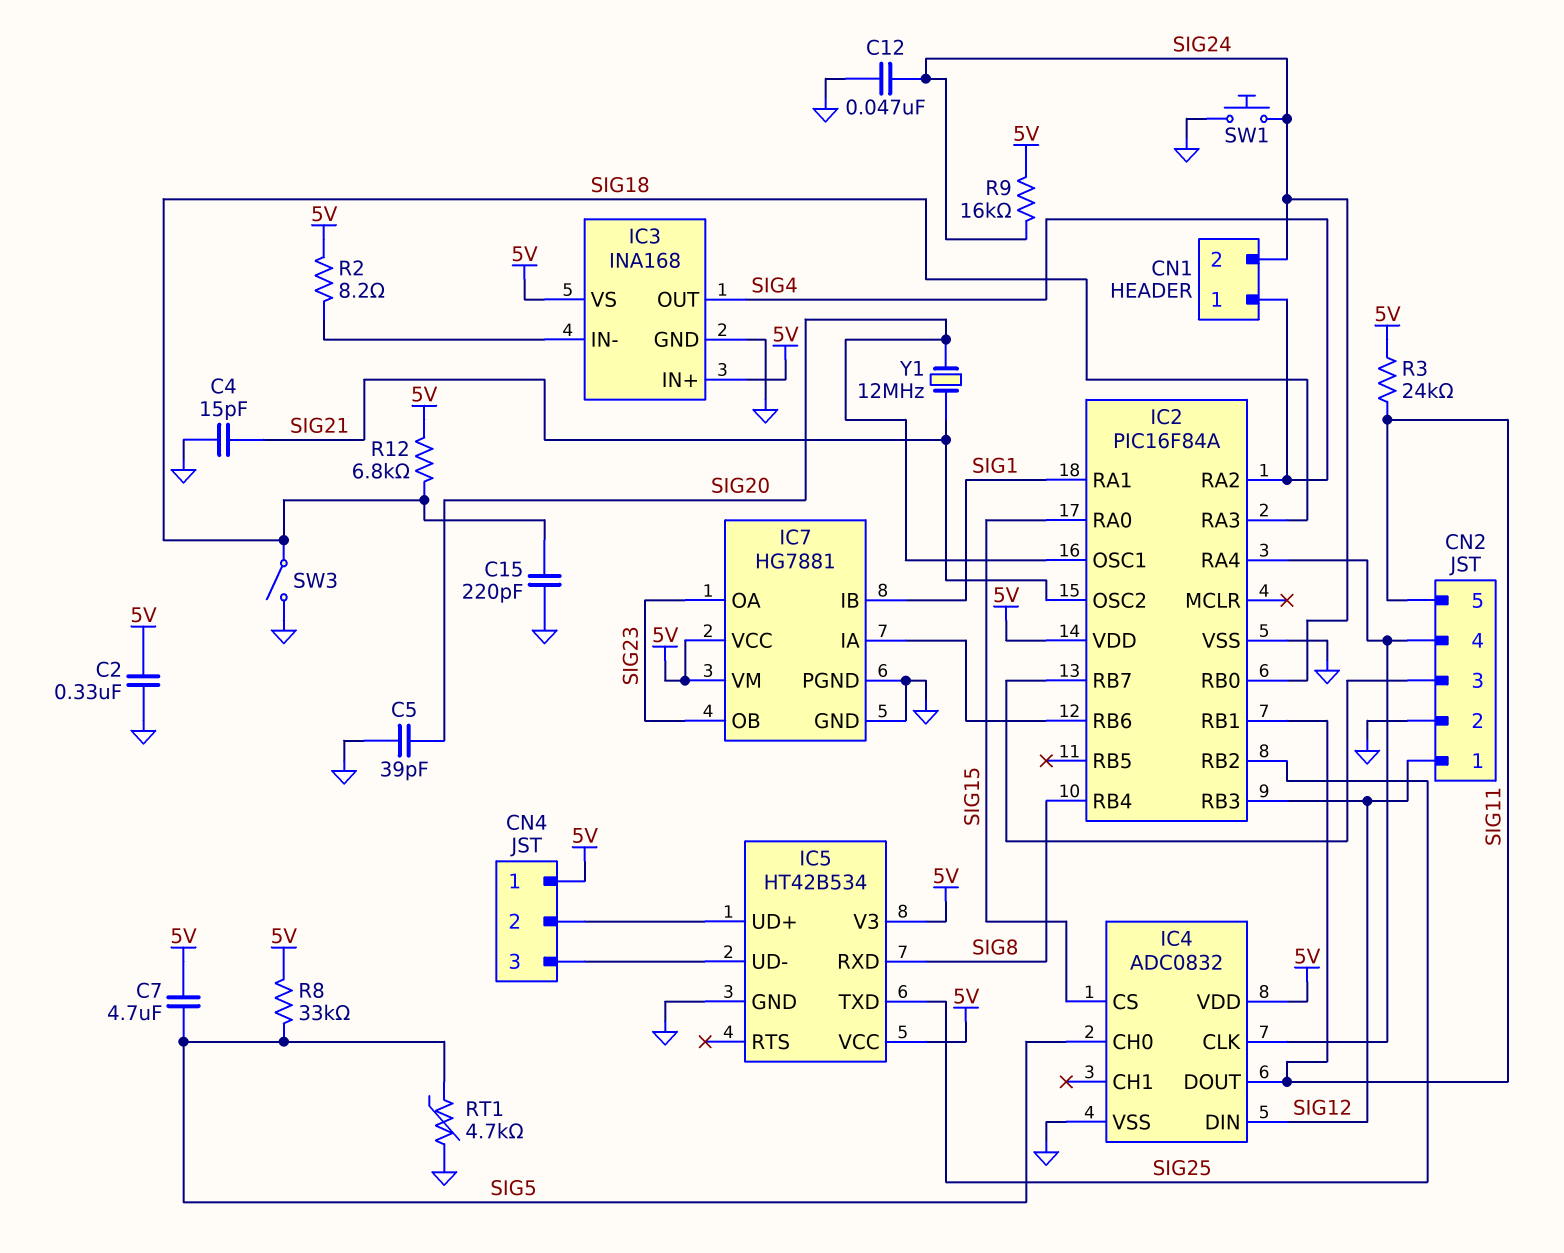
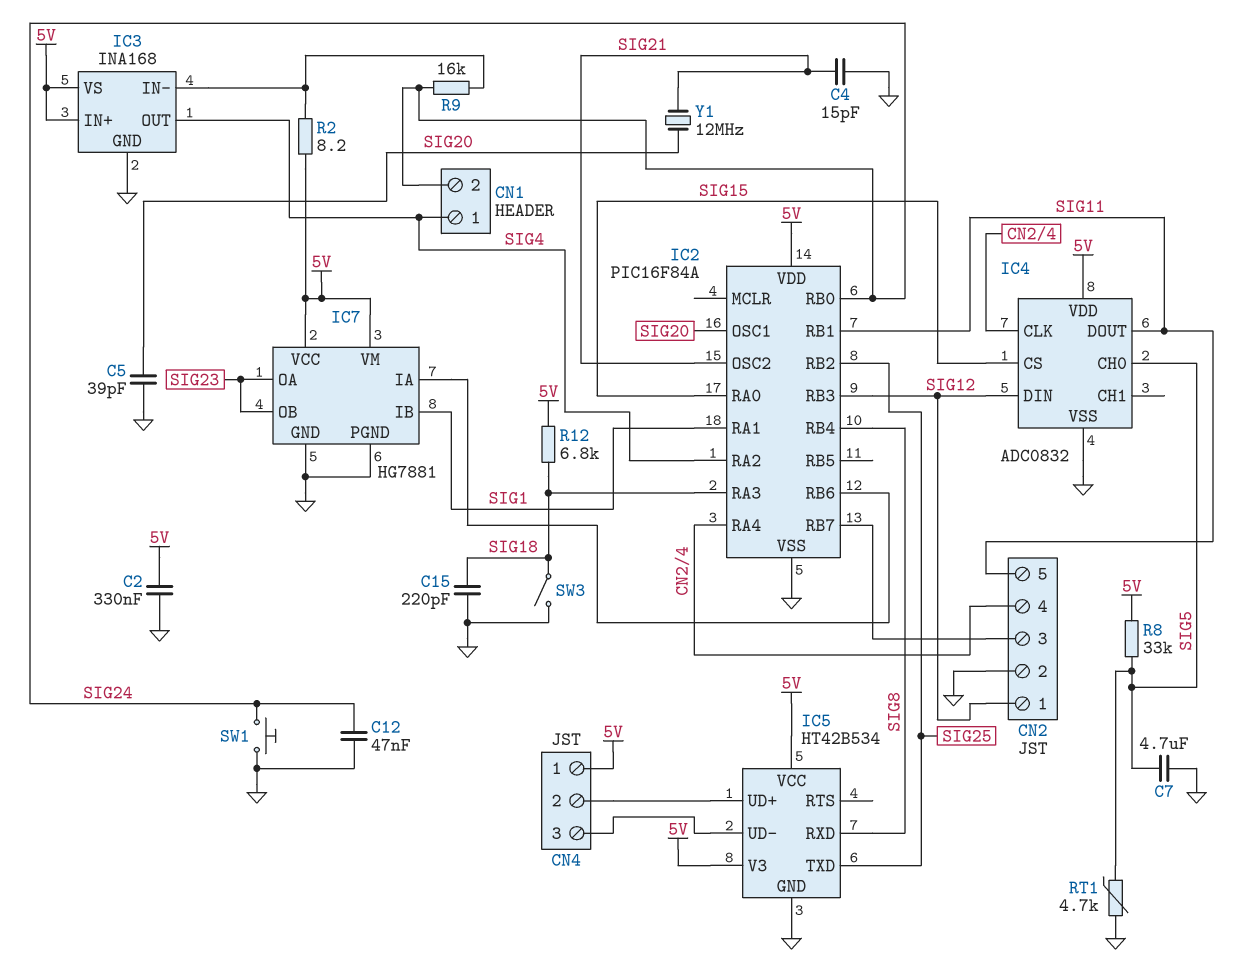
C7: 4.7uF (5V, SIG5) -> 4.7uF (GND, SIG5)
R3: 24k (5V, SIG11) -> none
R9: 16k (5V, SIG24) -> 16k (IC3/IN-, SIG24)

